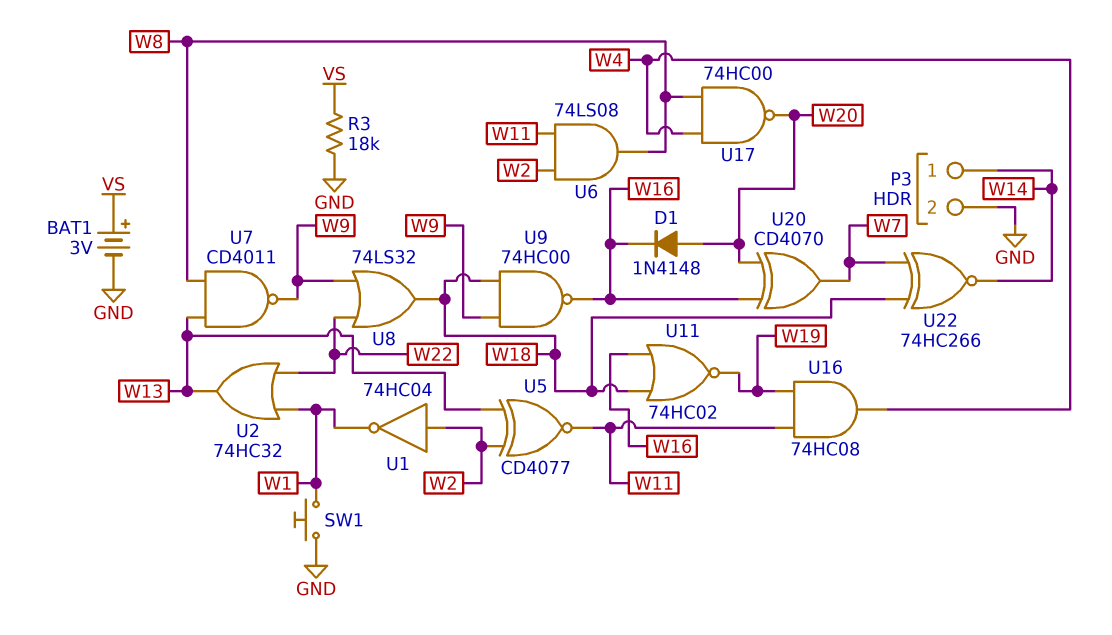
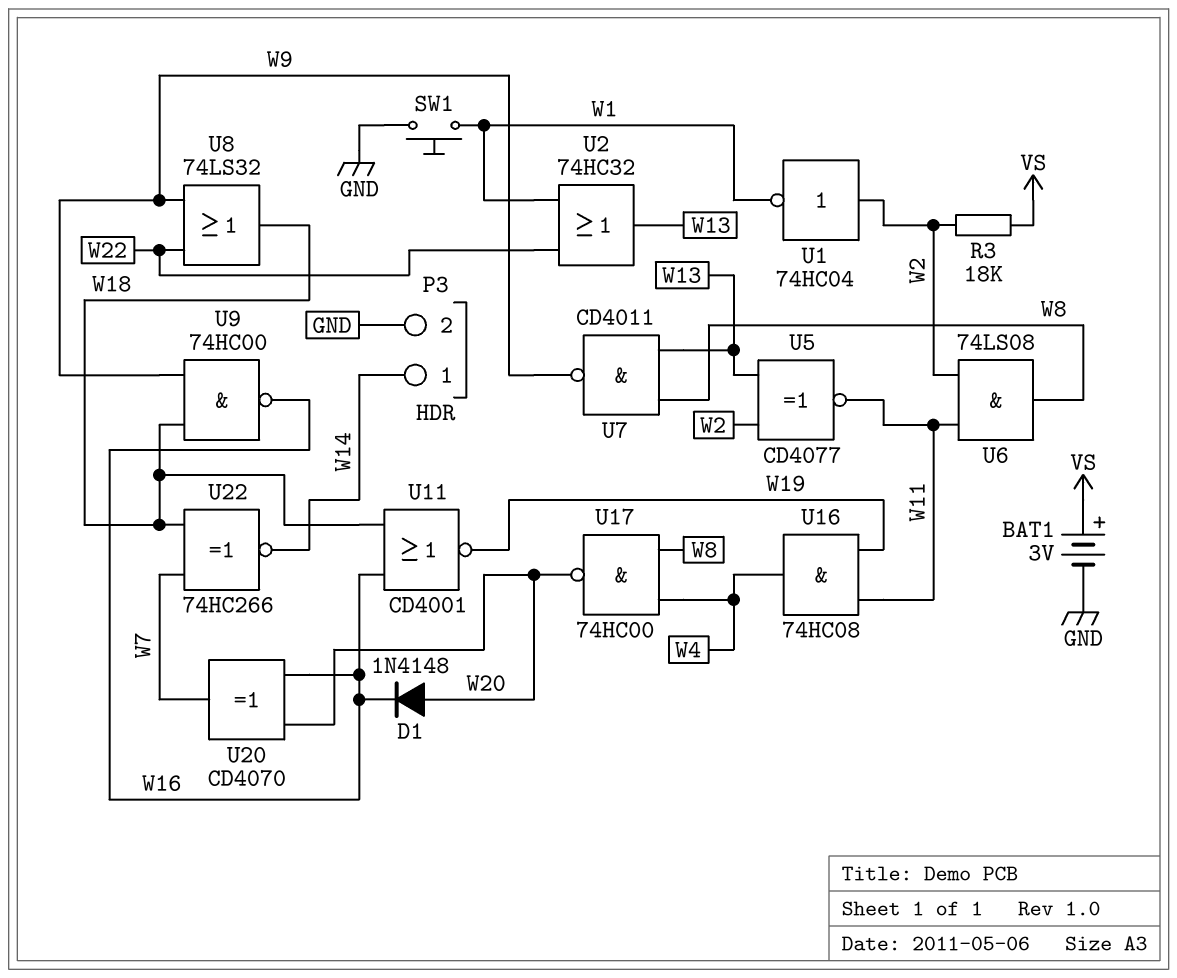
R3: 18k (GND, VS) -> 18k (VS, W2)
U11: NOR 74HC02 (in W16, in W18, out W19) -> NOR CD4001 (in W16, in W18, out W19)

